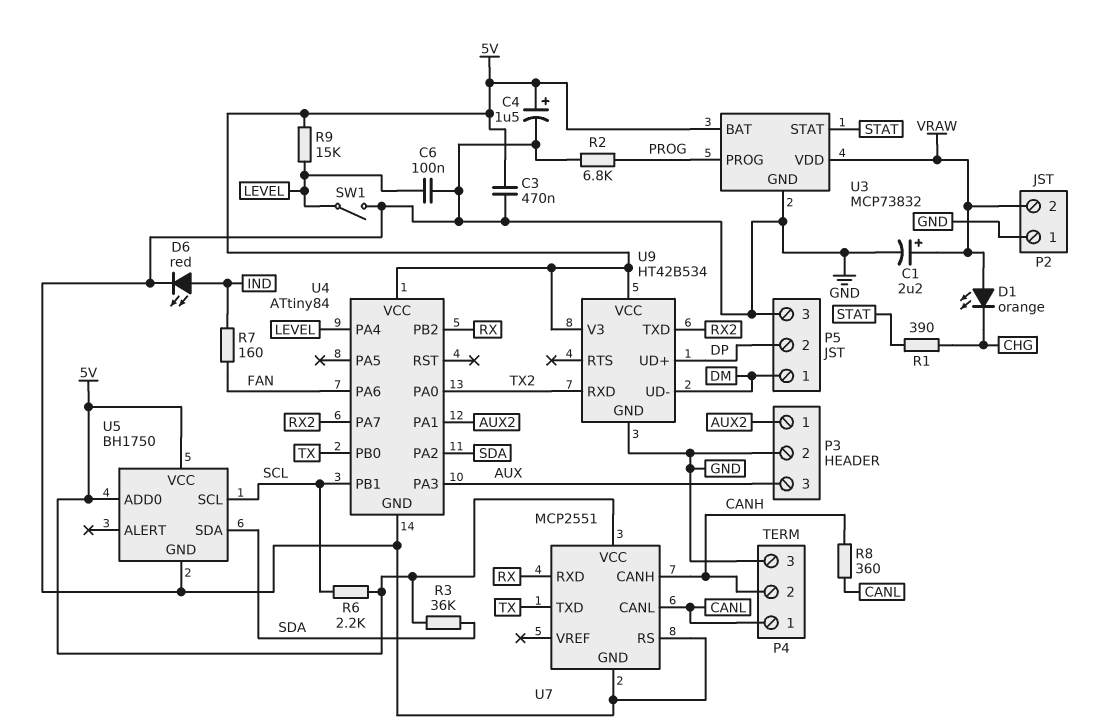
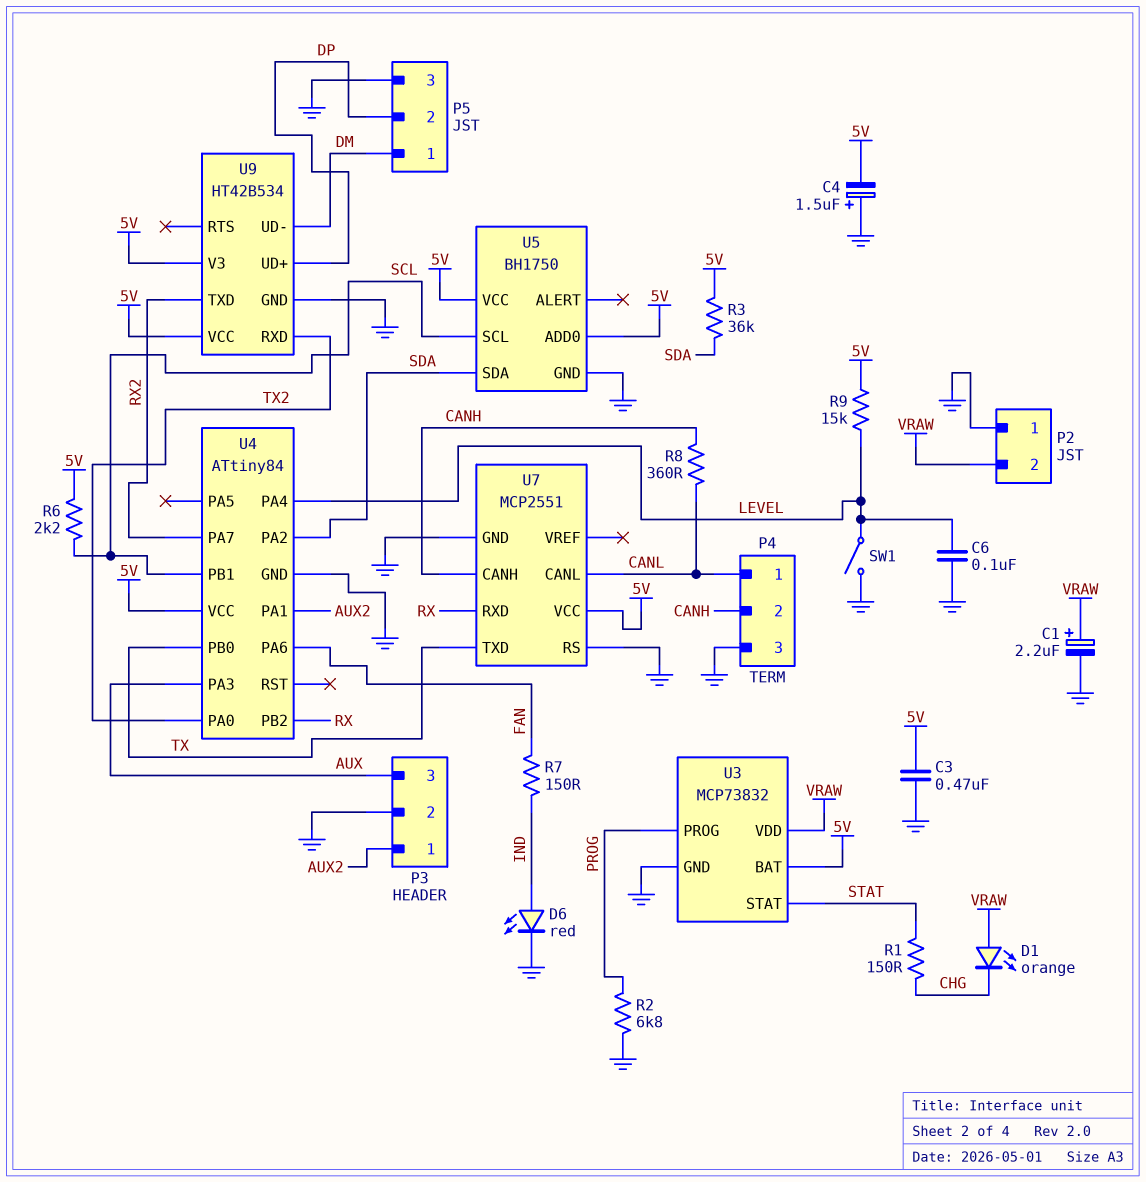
C4: 1.5uF (plus 5V, minus GND) -> 1.5uF (plus GND, minus 5V)
R1: 390 (CHG, STAT) -> 150 (CHG, STAT)
R7: 160 (FAN, IND) -> 150 (FAN, IND)

